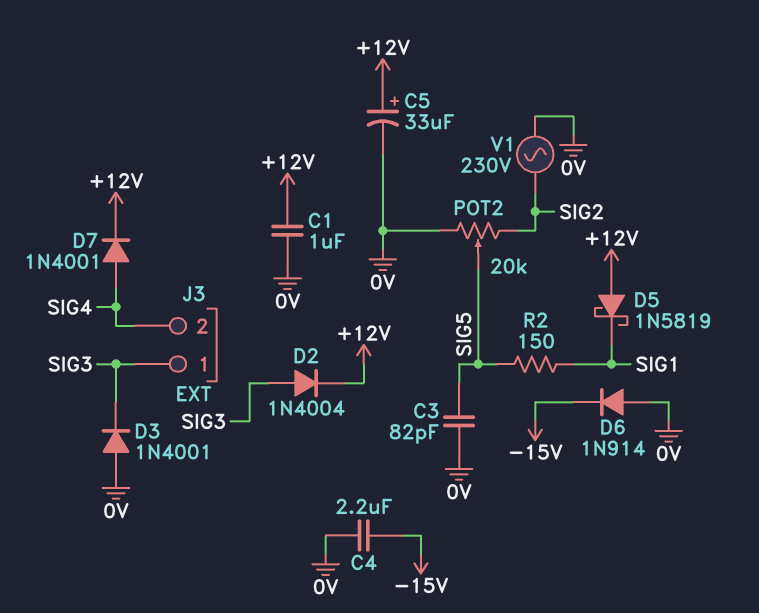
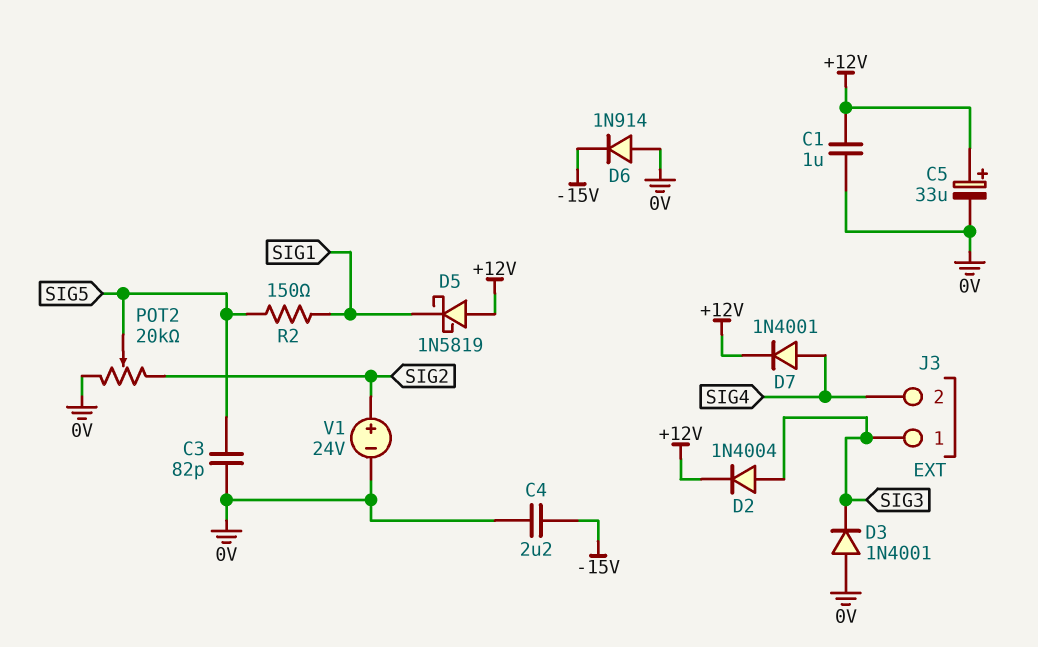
V1: AC 230V (0V, SIG2) -> 24V (plus SIG2, minus 0V)

